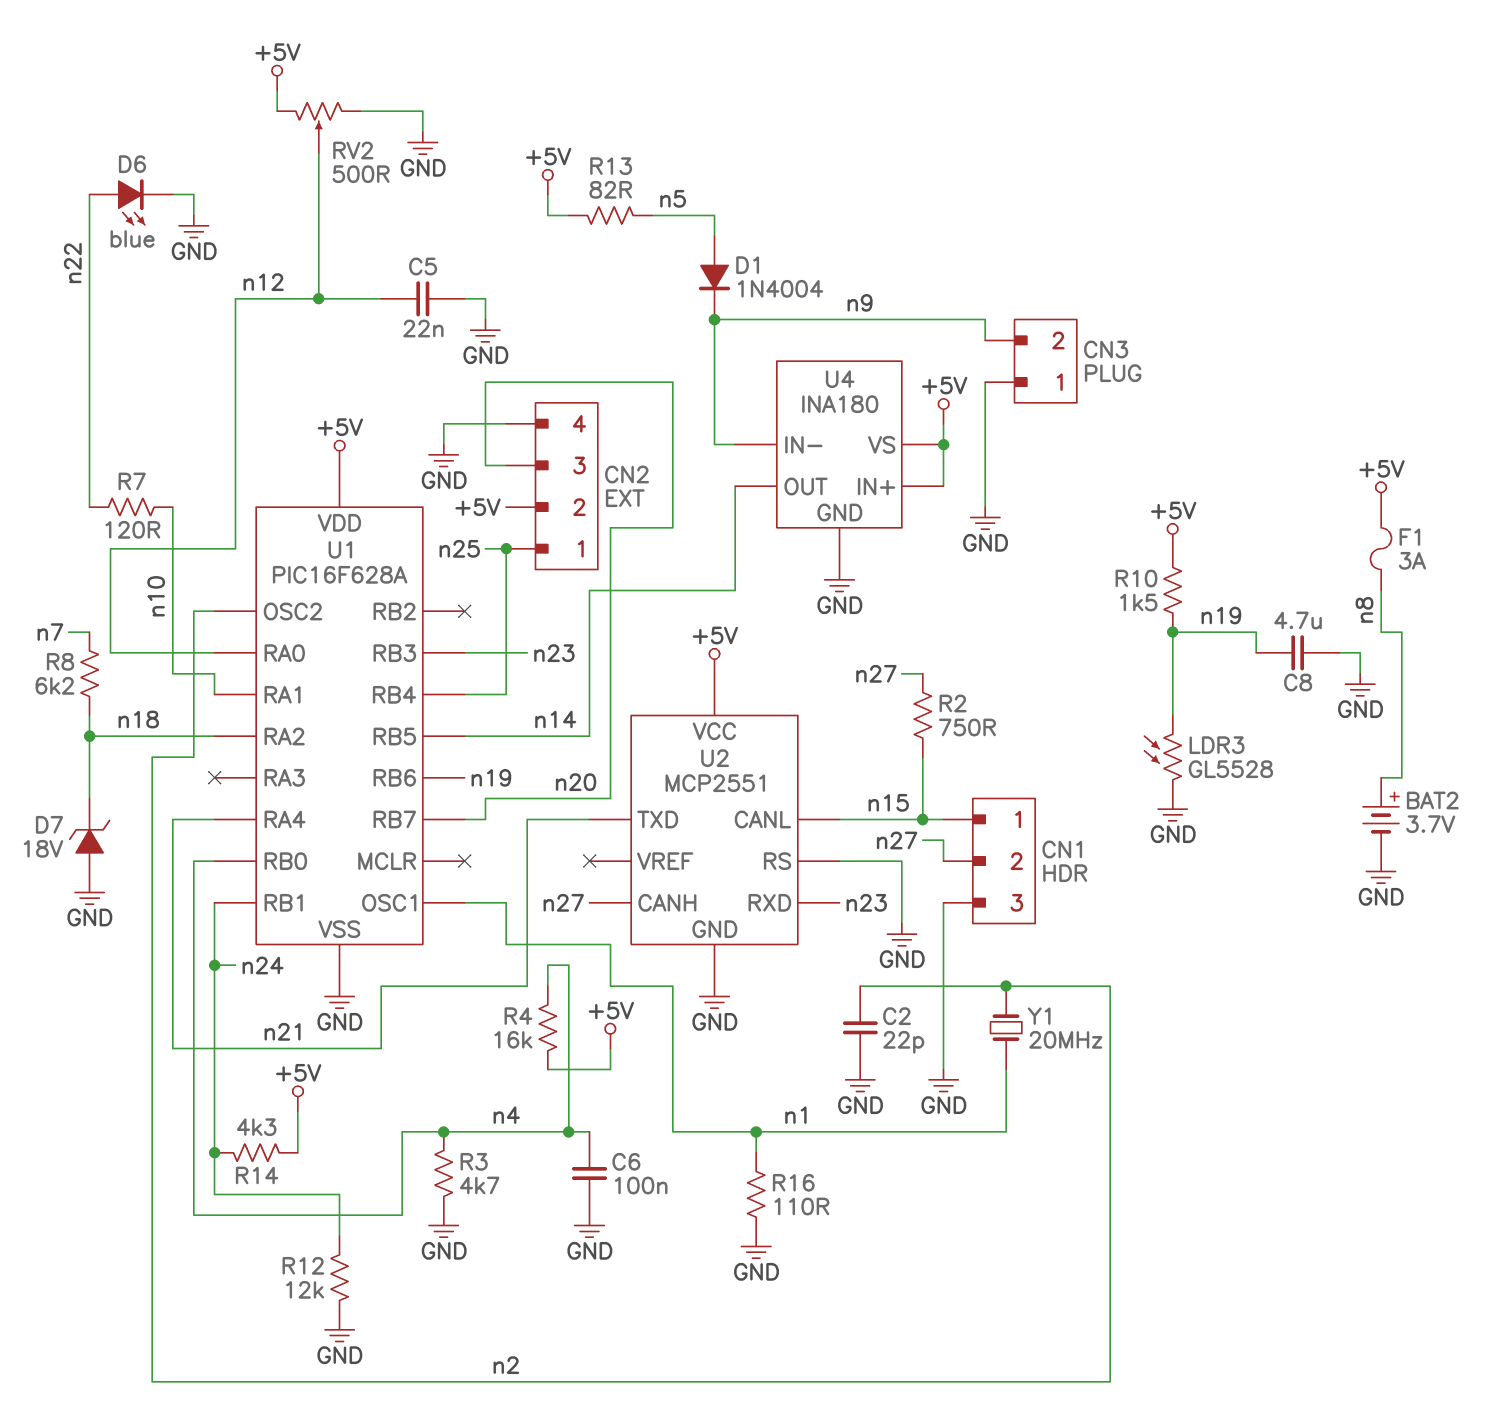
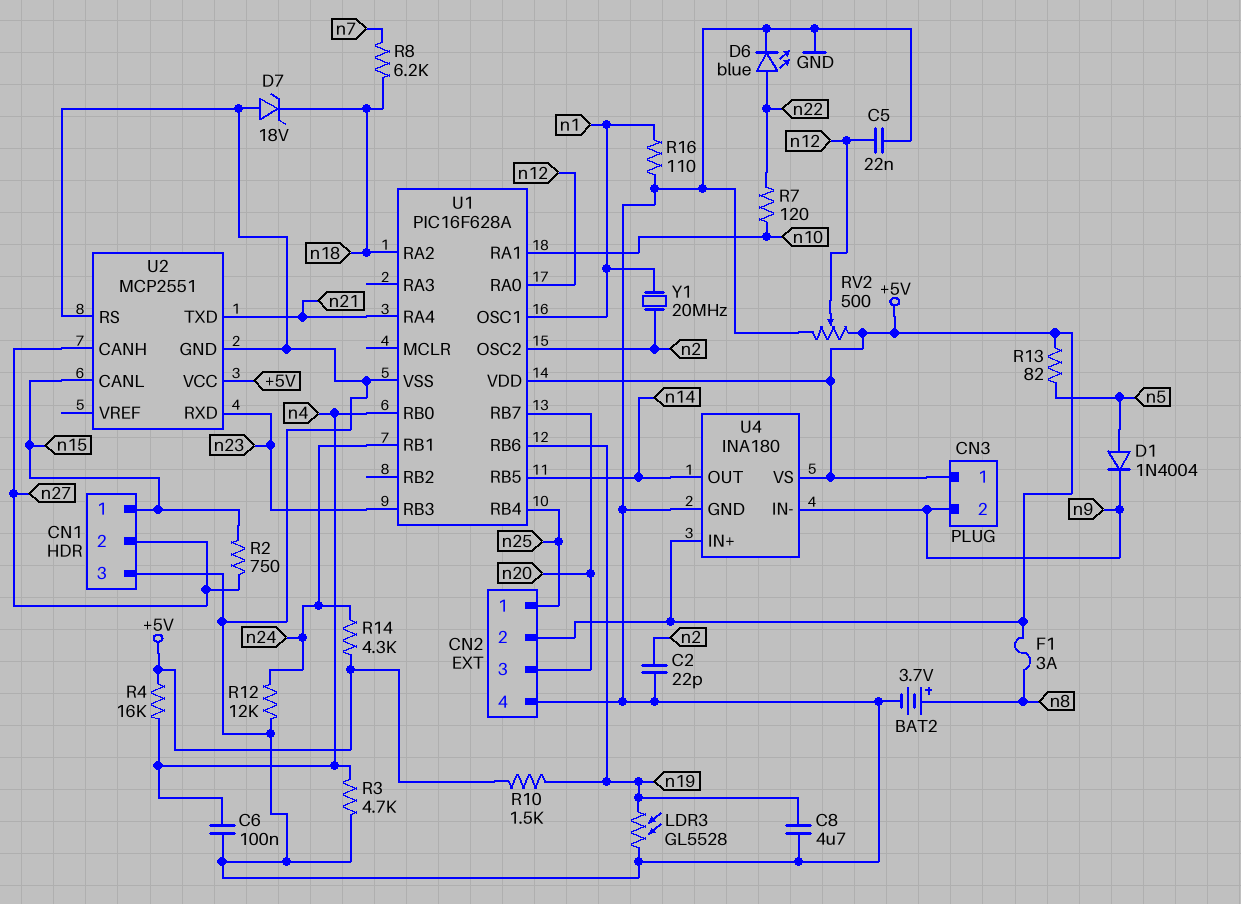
CN3 pin 1: GND -> +5V

